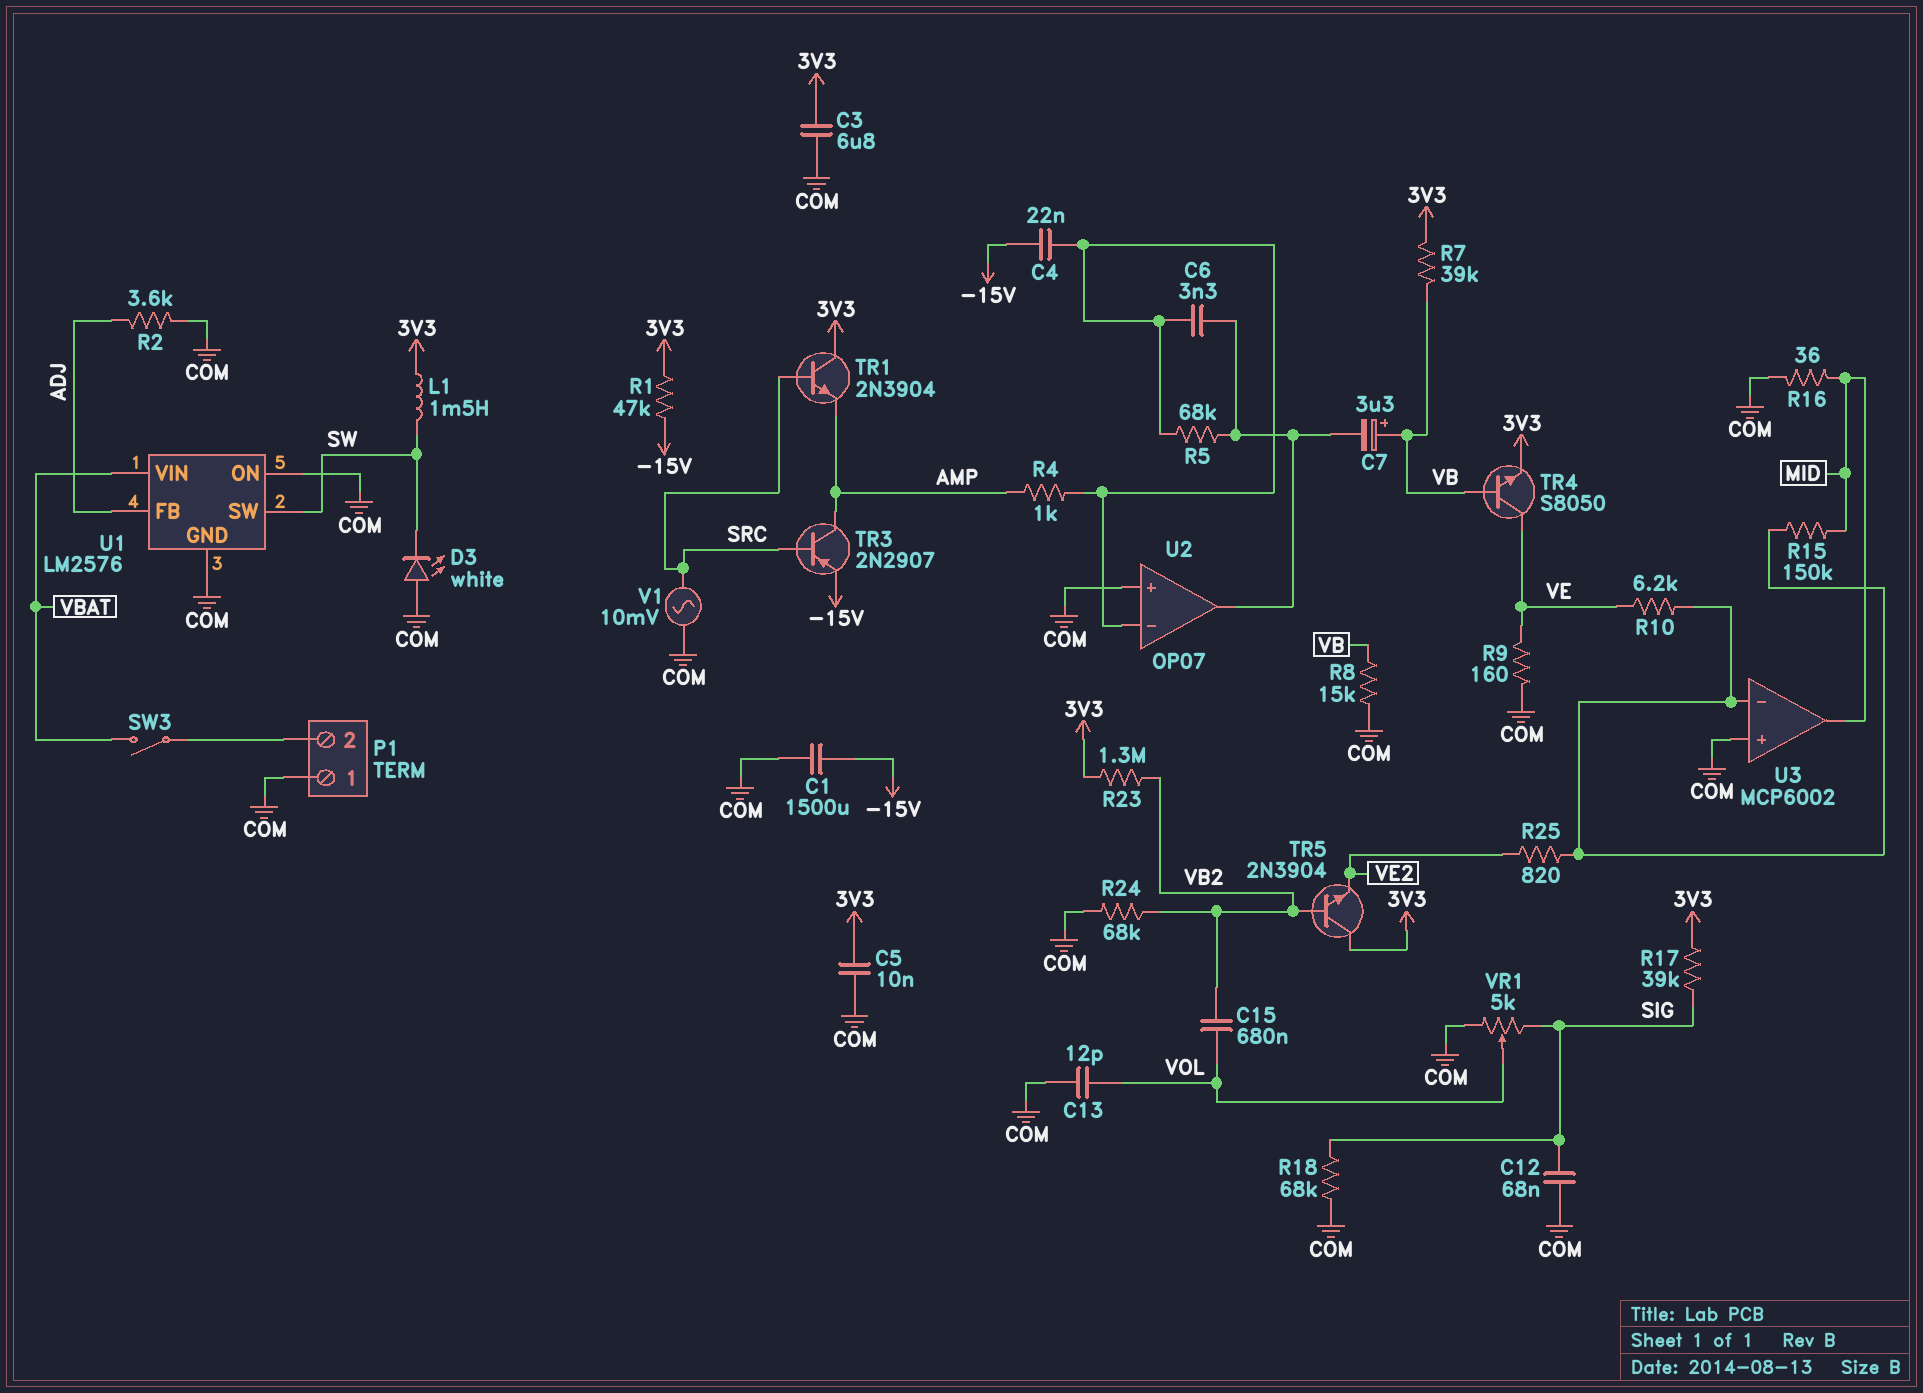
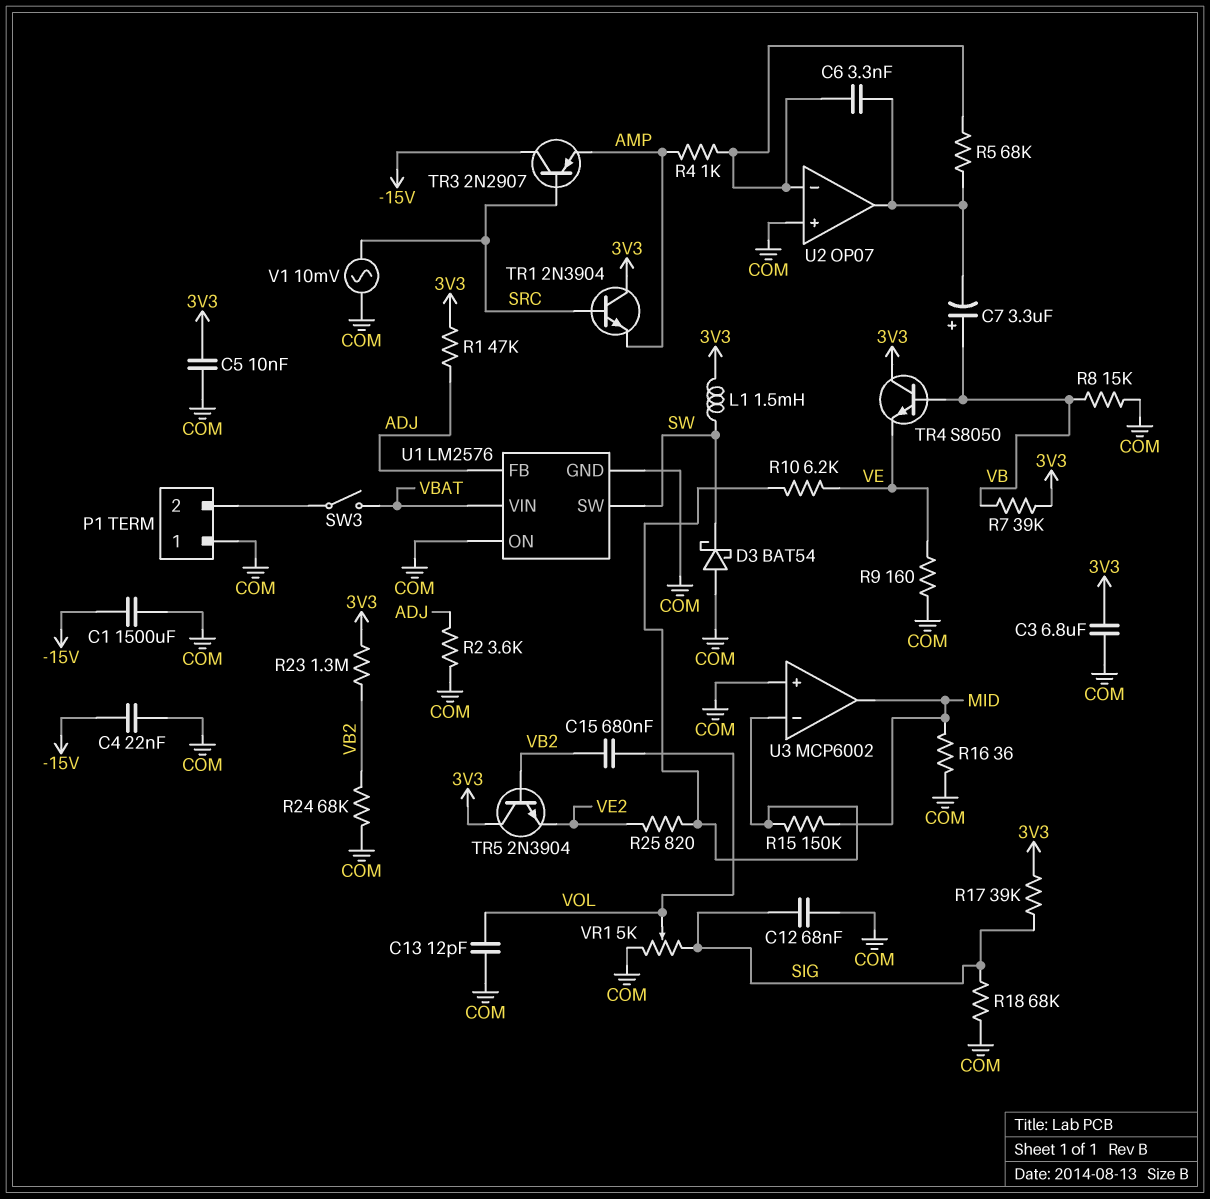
C4: 22nF (-15V, U2/in-) -> 22nF (-15V, COM)
D3: LED white (A COM, K SW) -> schottky BAT54 (A COM, K SW)
R1: 47k (-15V, 3V3) -> 47k (3V3, ADJ)
TR3: PNP 2N2907 (B SRC, C AMP, E -15V) -> PNP 2N2907 (B SRC, C -15V, E AMP)
TR4: NPN S8050 (B VB, C VE, E 3V3) -> NPN S8050 (B VB, C 3V3, E VE)

